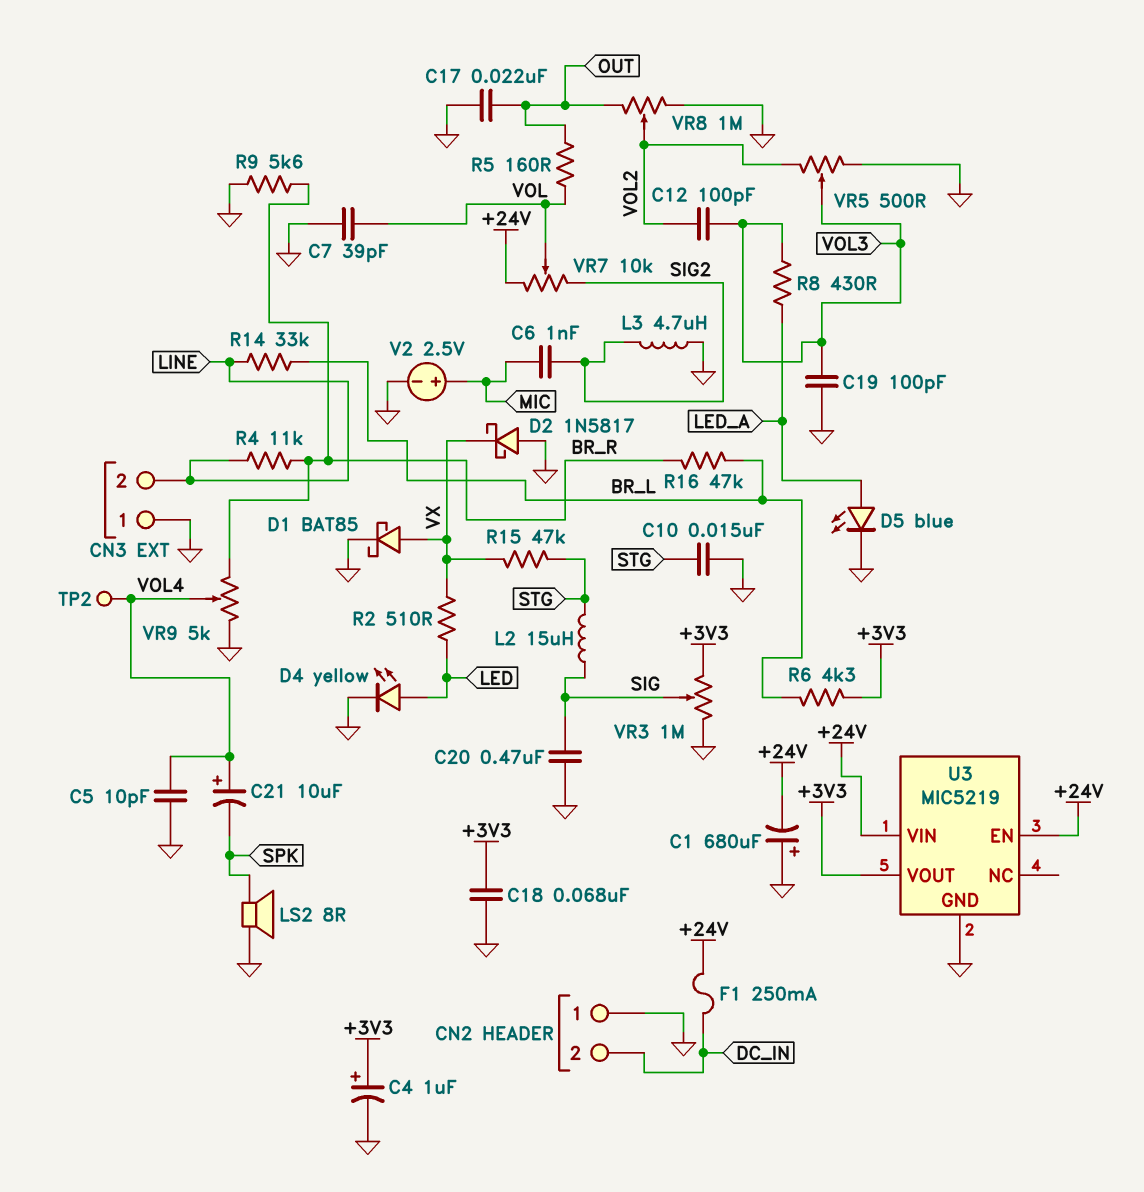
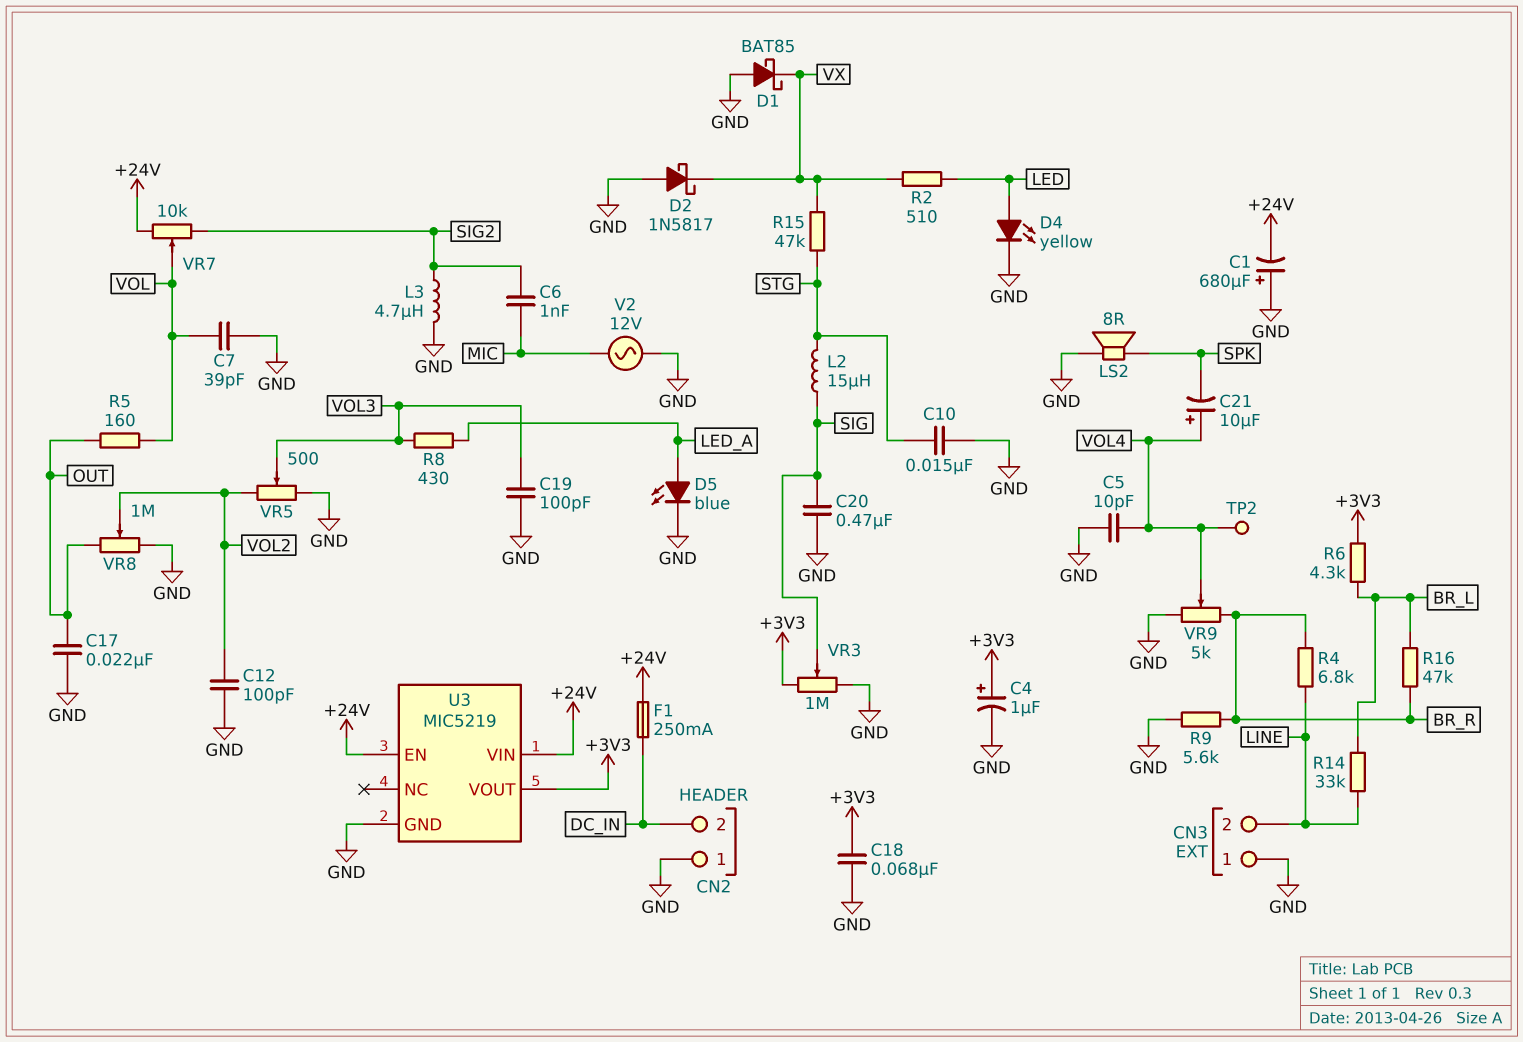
C12: 100pF (VOL2, VOL3) -> 100pF (GND, VOL2)
D1: schottky BAT85 (A VX, K GND) -> schottky BAT85 (A GND, K VX)
R4: 11k (BR_R, LINE) -> 6.8k (BR_R, LINE)
V2: 2.5V (plus MIC, minus GND) -> AC 12V (GND, MIC)

